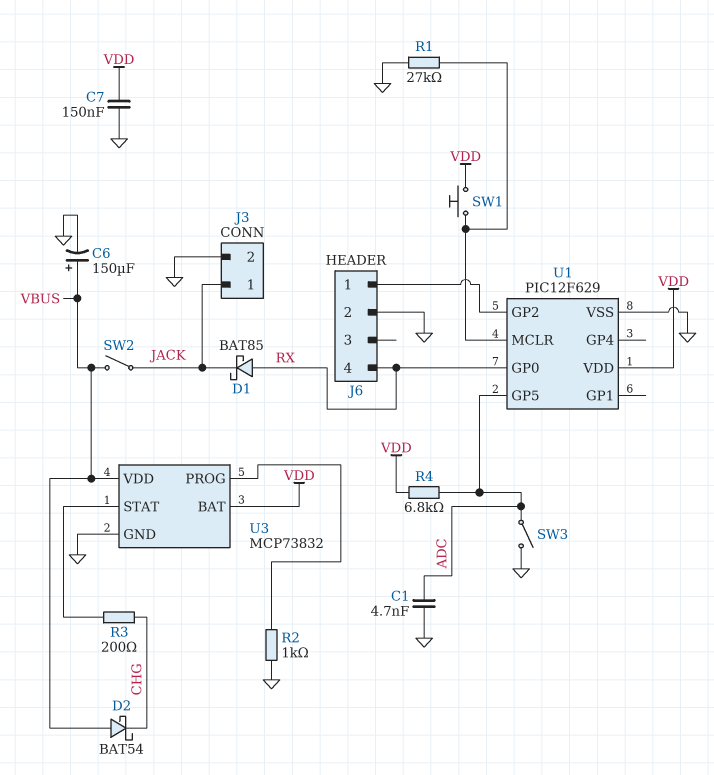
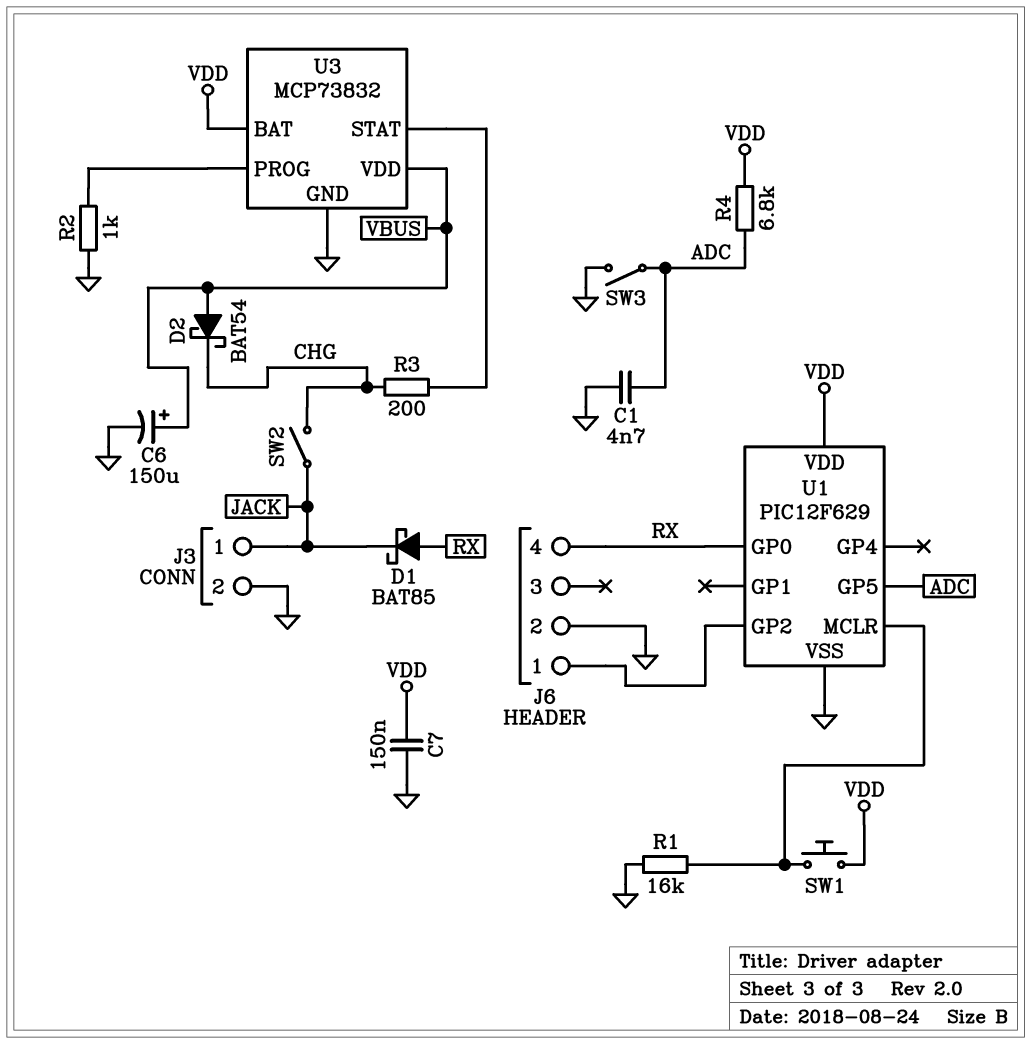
R1: 27k (GND, U1/MCLR) -> 16k (GND, U1/MCLR)
SW2: switch (JACK, VBUS) -> switch (CHG, JACK)

